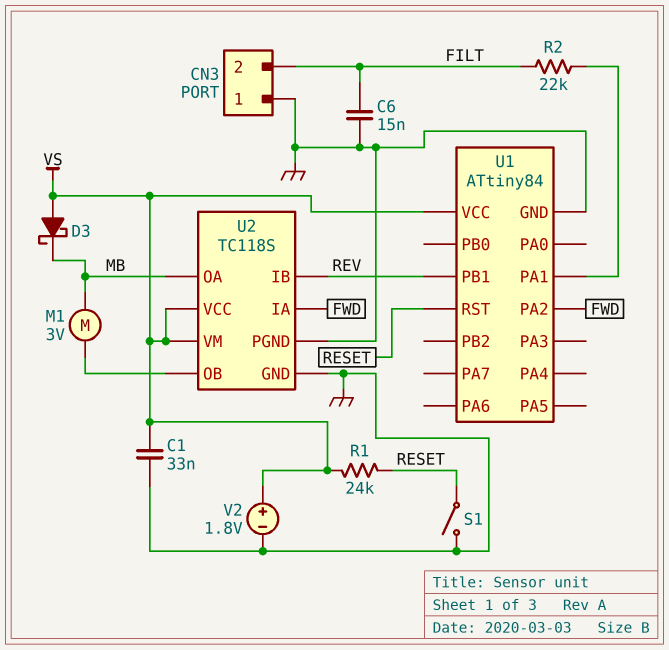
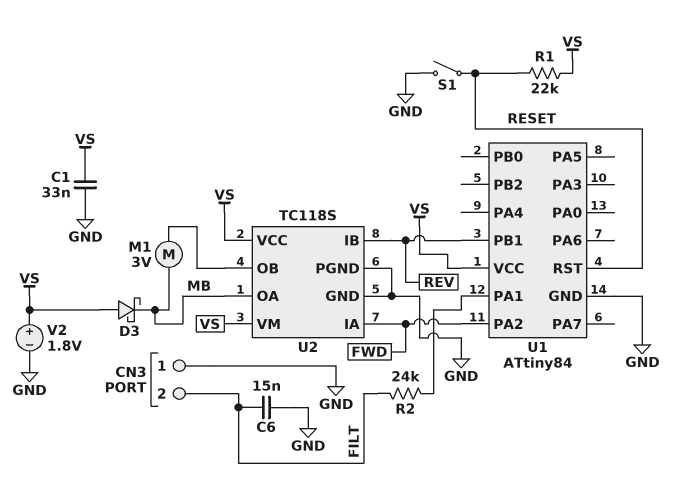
R1: 24k (RESET, VS) -> 22k (RESET, VS)
R2: 22k (FILT, U1/PA1) -> 24k (FILT, U1/PA1)

